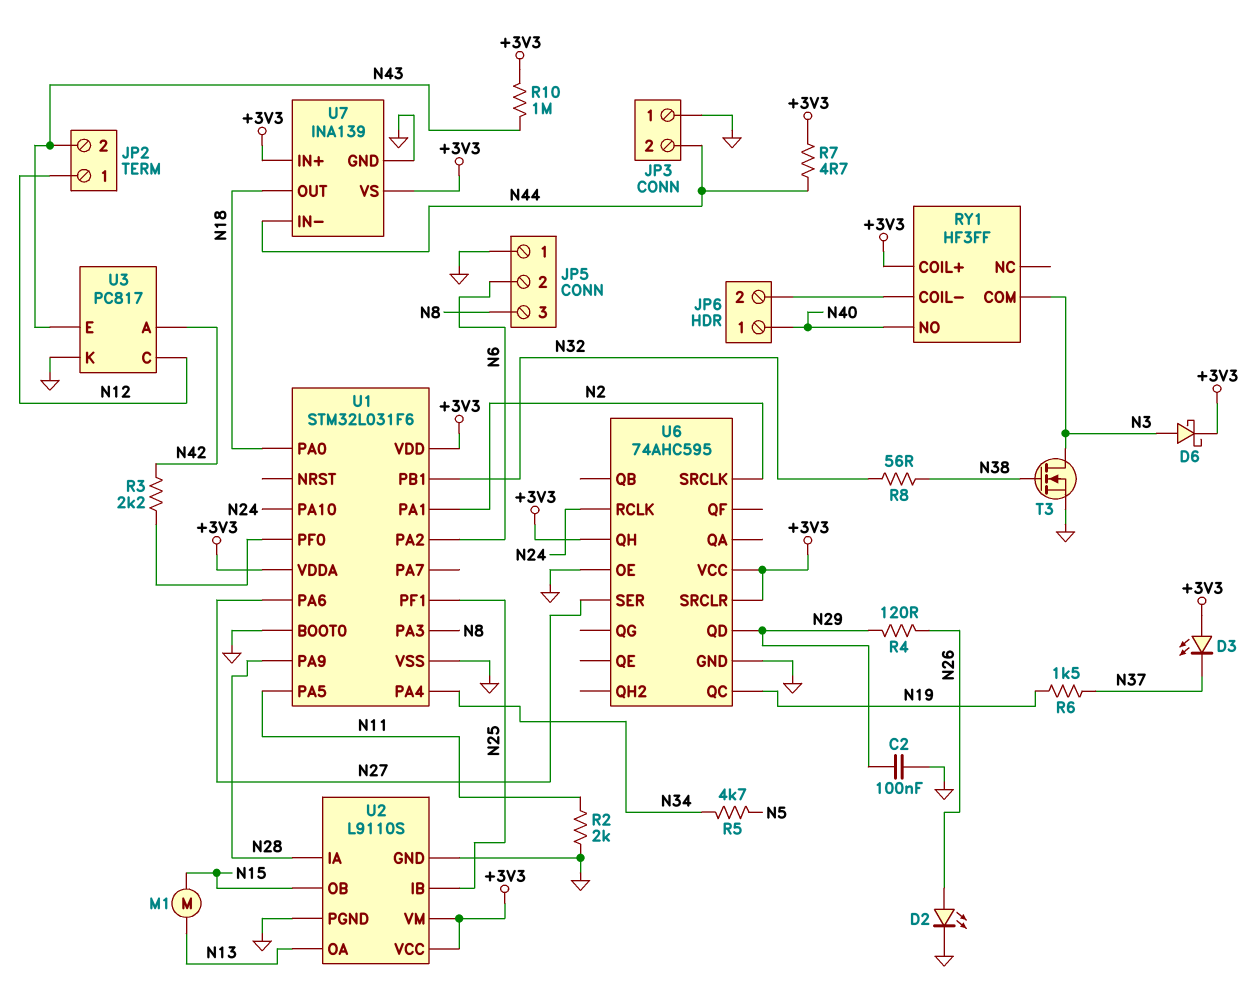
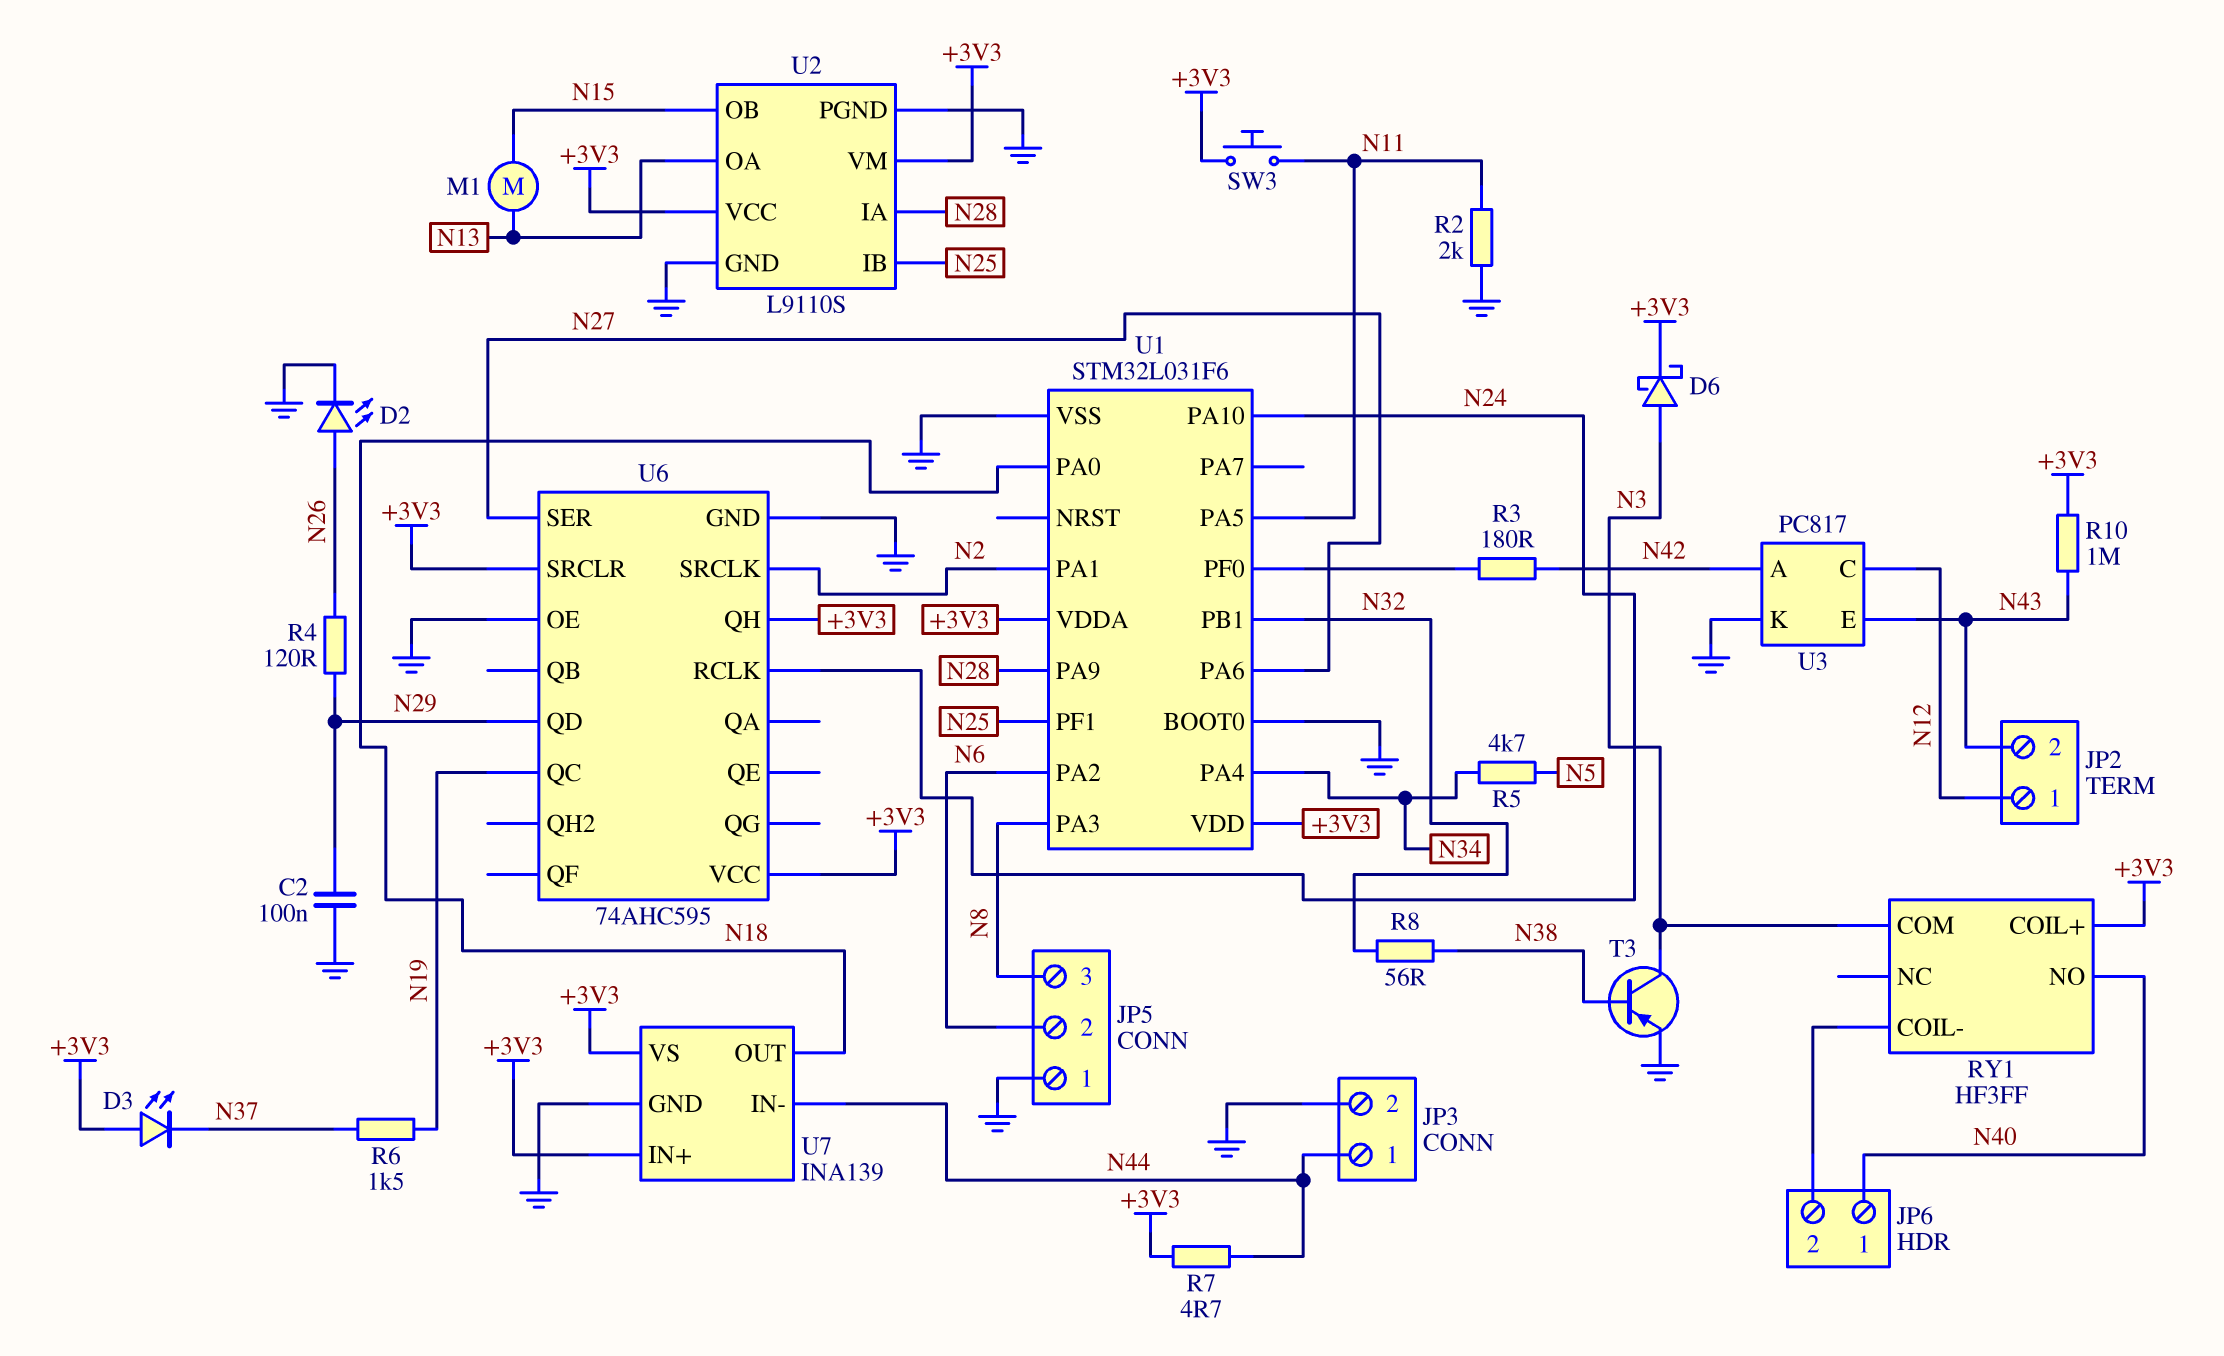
JP3 pin 1: GND -> N44
JP3 pin 2: N44 -> GND
R3: 2.2k (N42, U1/PF0) -> 180 (N42, U1/PF0)
SW3: none -> button (+3V3, N11)
T3: NMOS (G N38, D N3, S GND) -> PNP (B N38, C N3, E GND)

